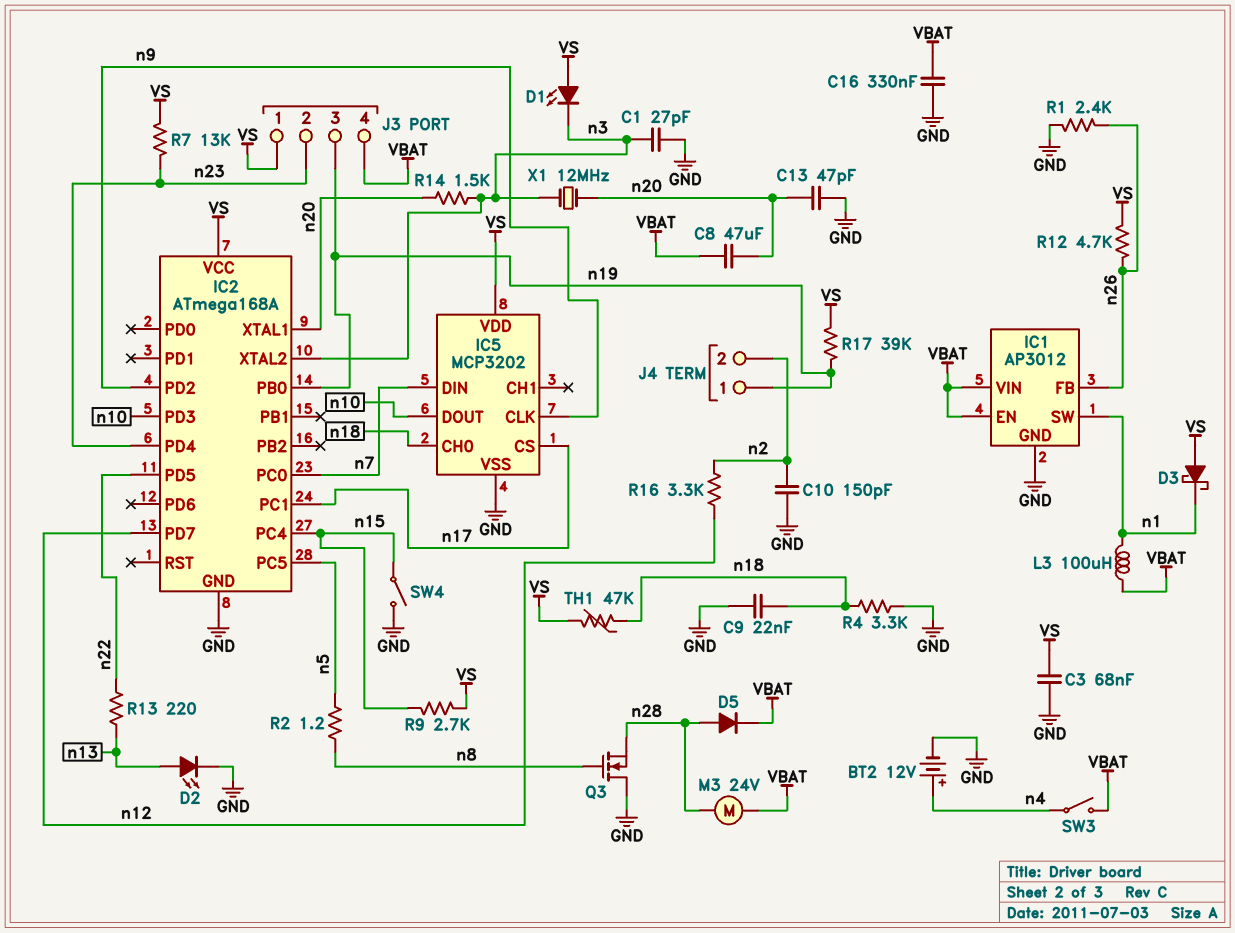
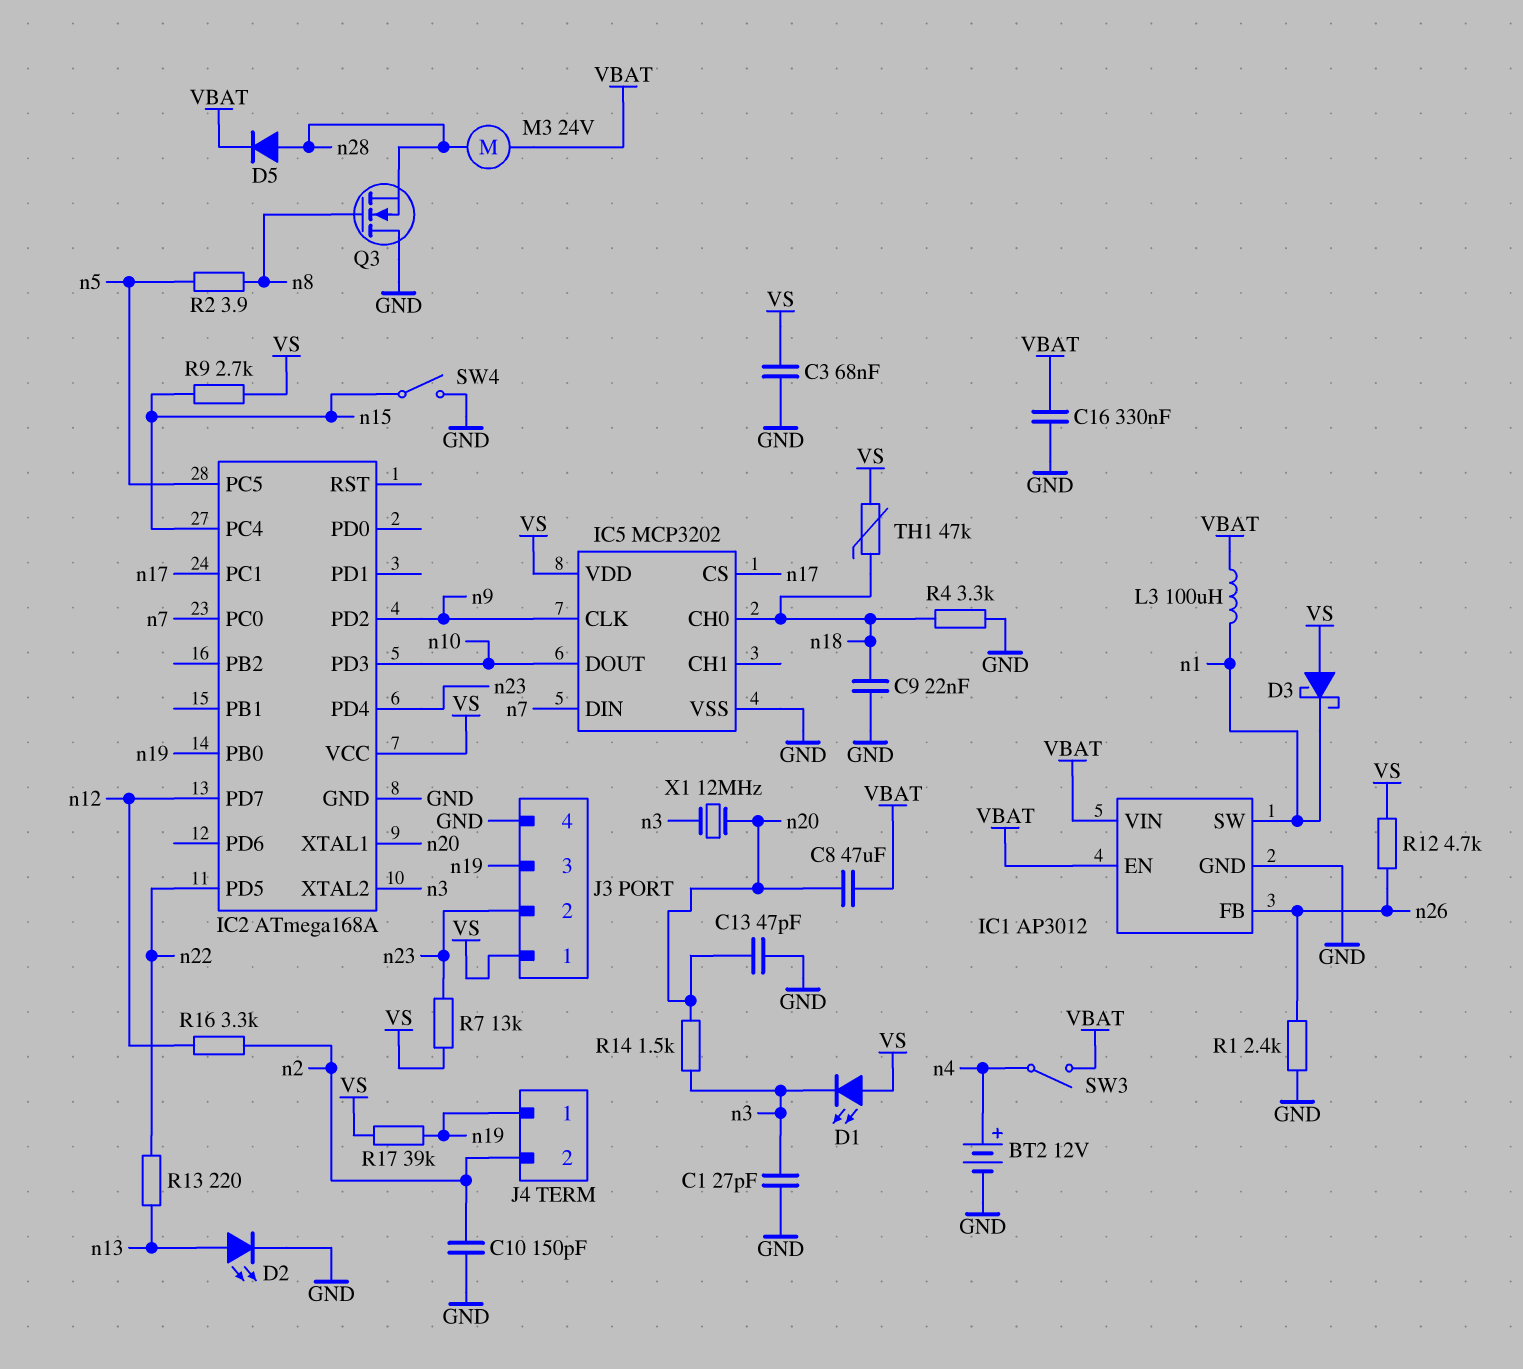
J3 pin 4: VBAT -> GND
R2: 1.2 (n5, n8) -> 3.9 (n5, n8)

